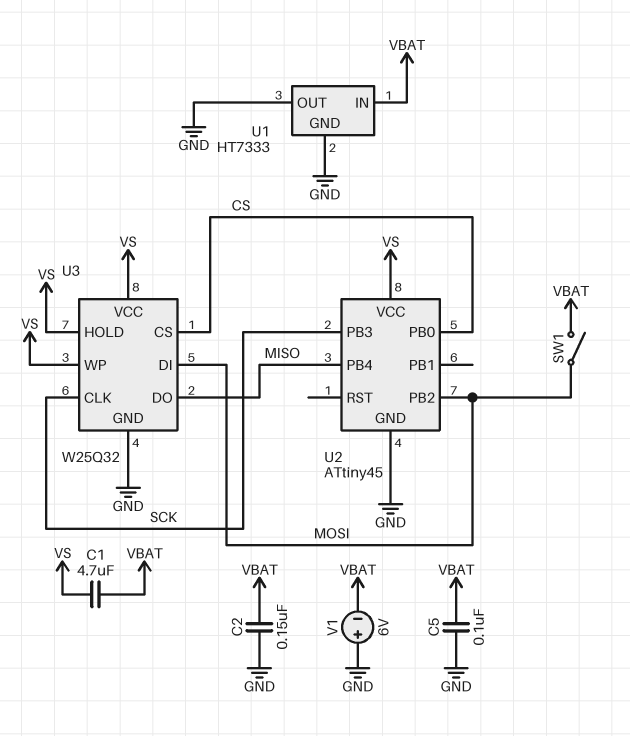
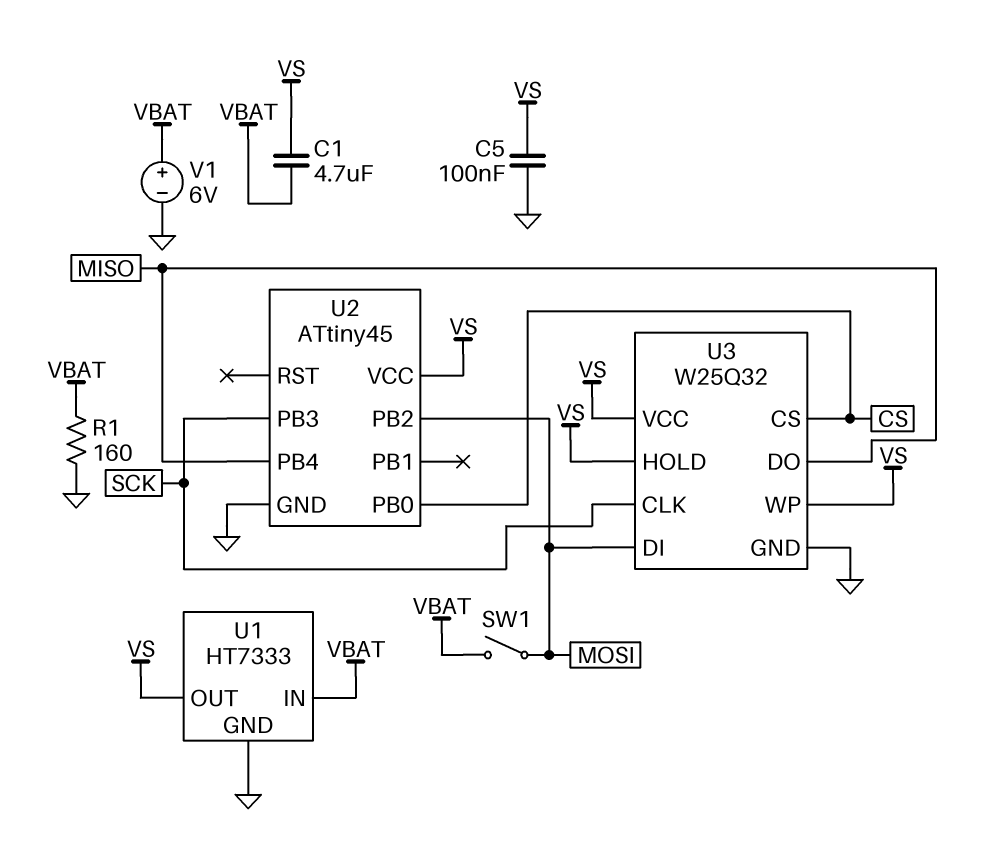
C2: 150nF (GND, VBAT) -> none
C5: 100nF (GND, VBAT) -> 100nF (GND, VS)
R1: none -> 160 (GND, VBAT)
U1 pin OUT: GND -> VS
V1: 6V (plus GND, minus VBAT) -> 6V (plus VBAT, minus GND)

